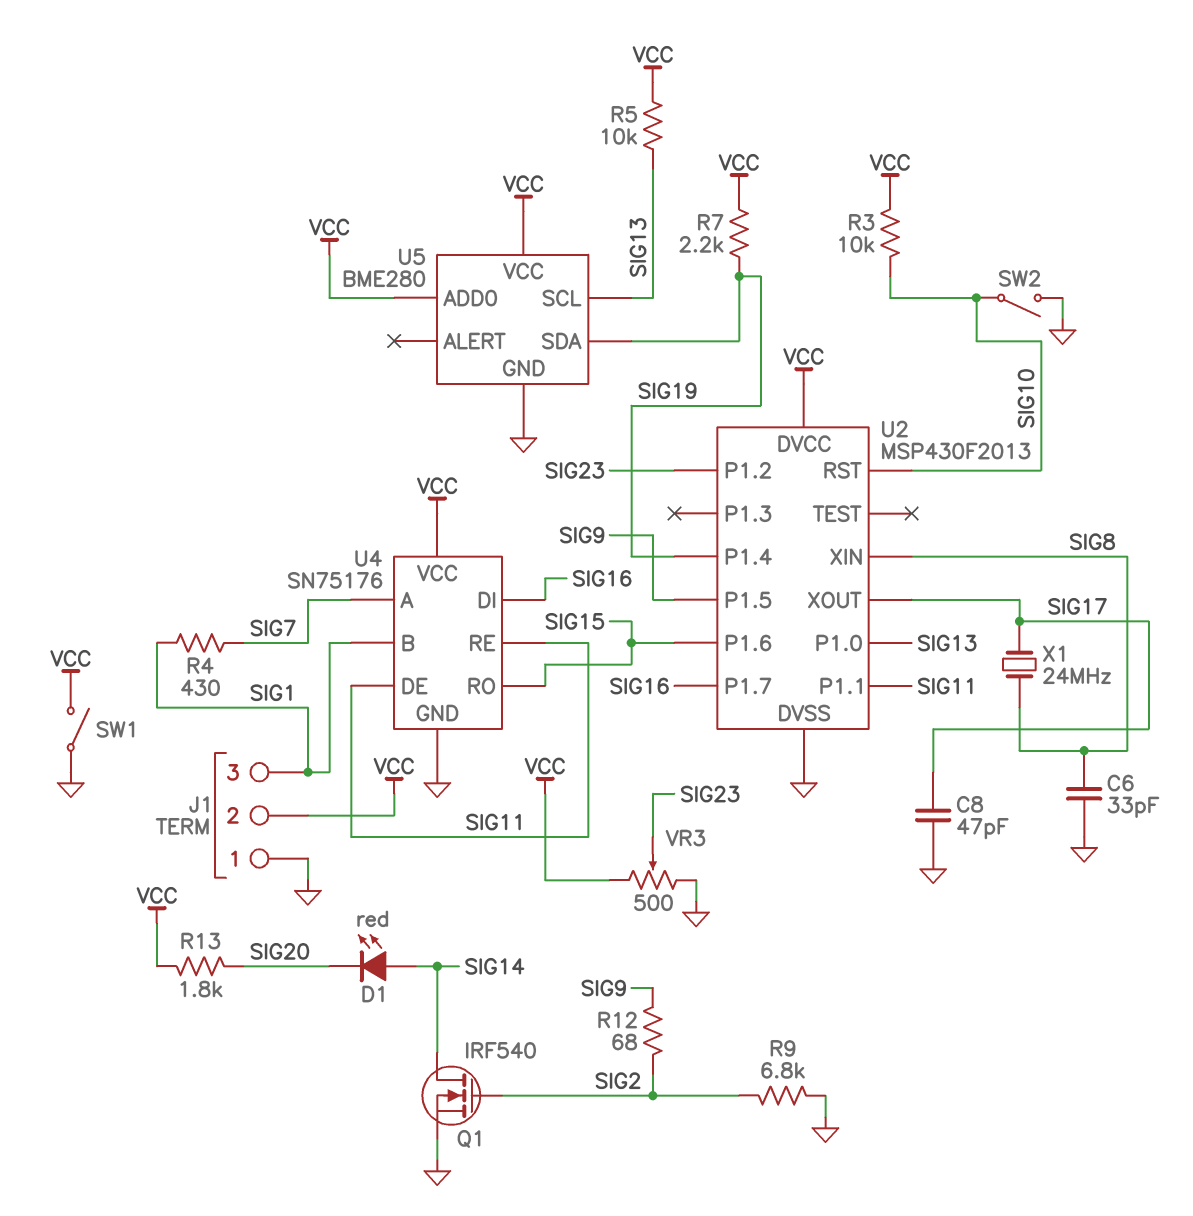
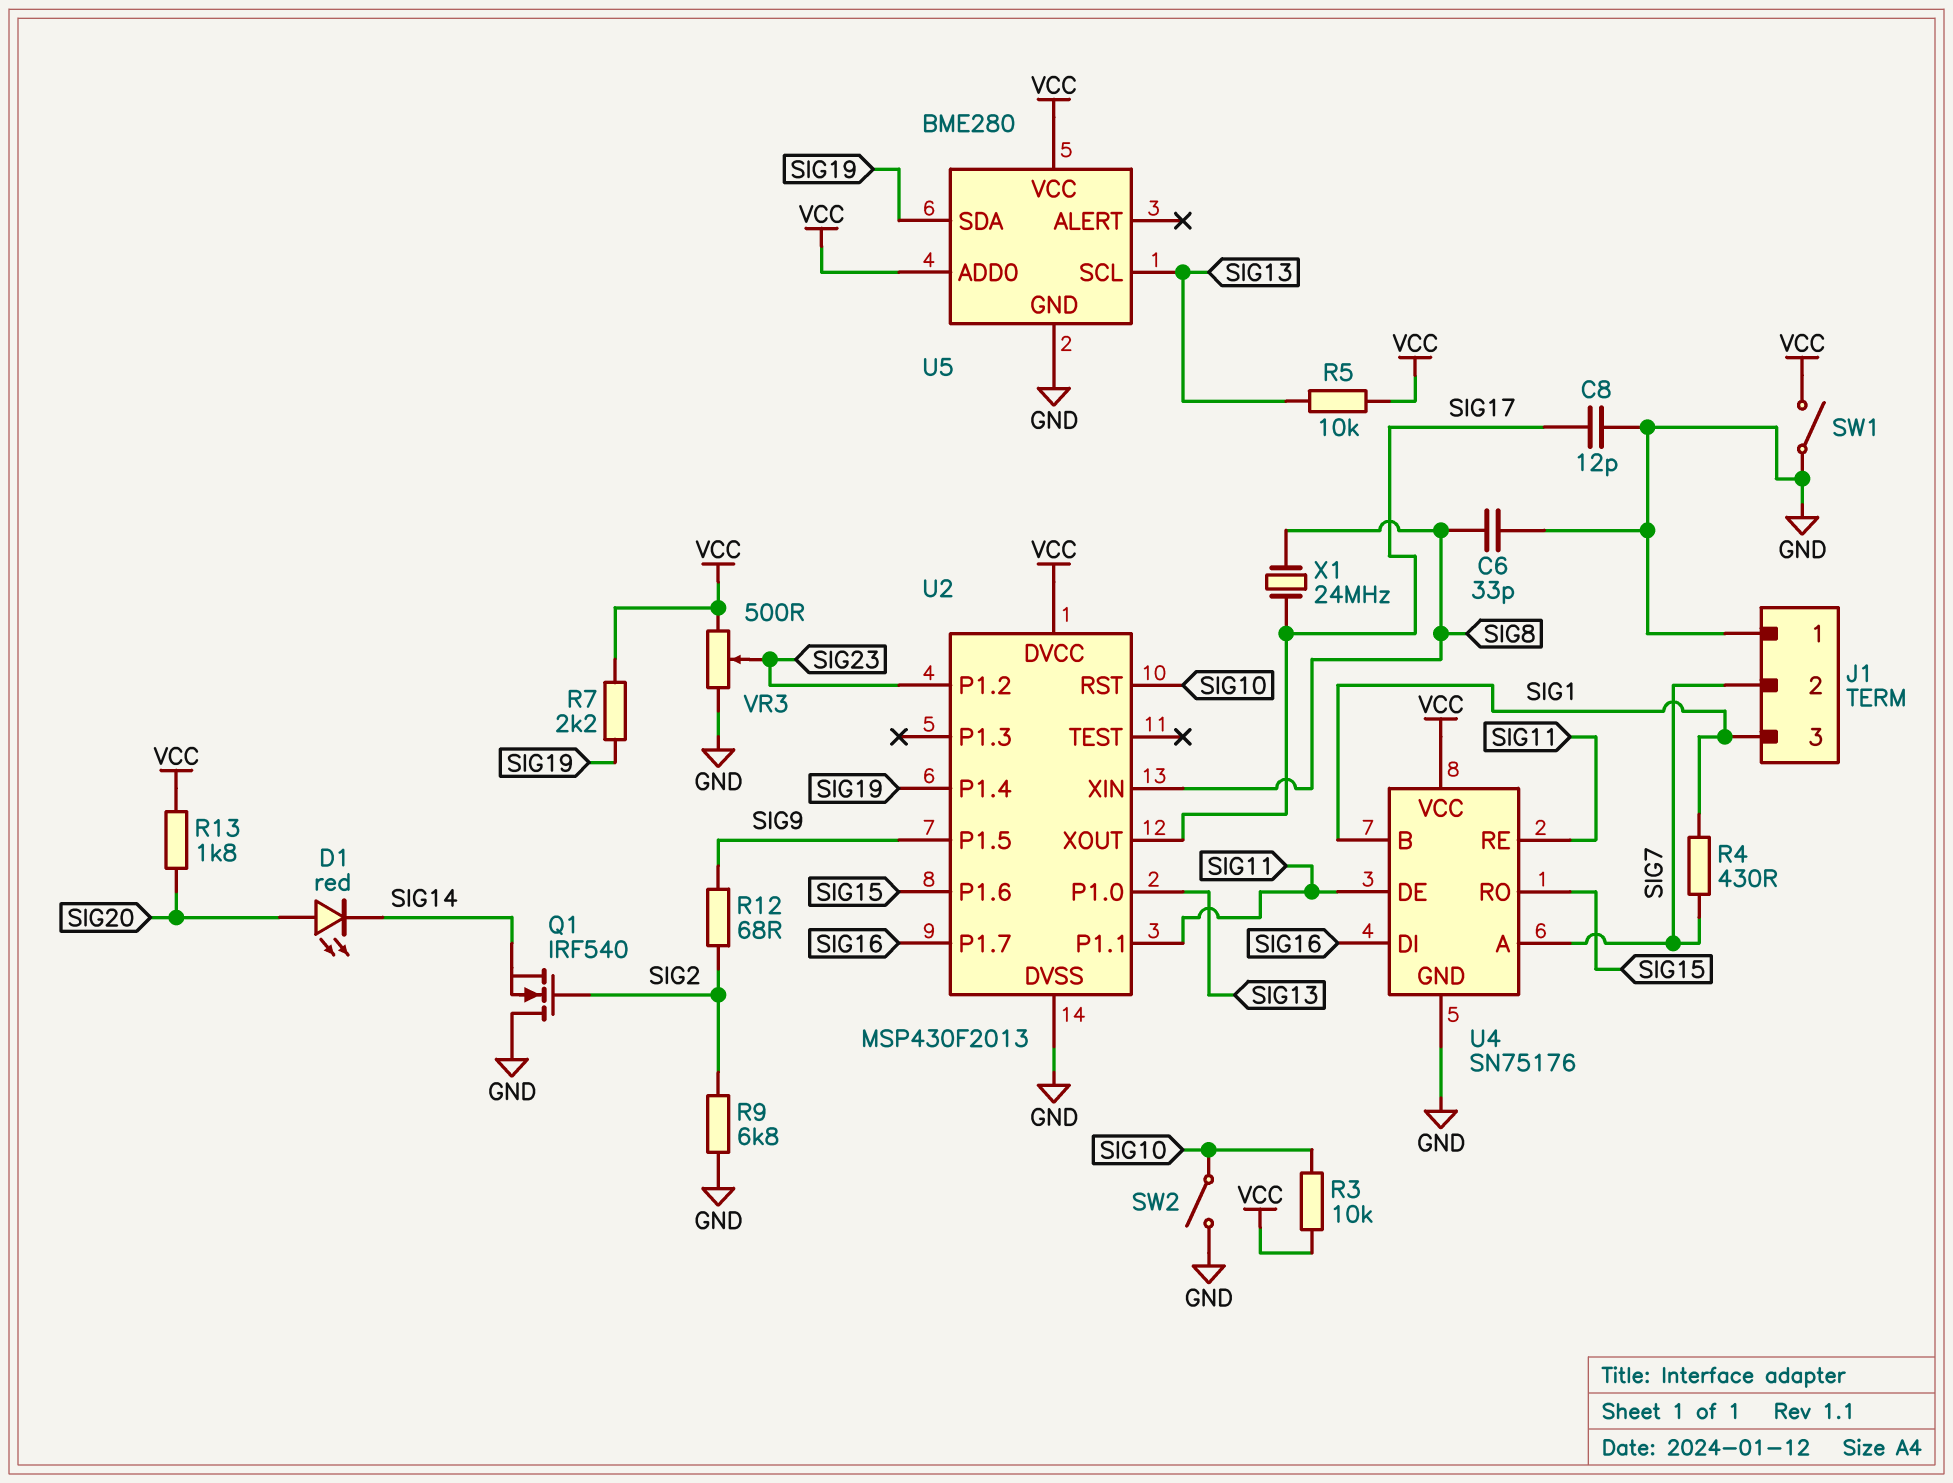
C8: 47pF (GND, SIG17) -> 12pF (GND, SIG17)
D1: LED red (A SIG14, K SIG20) -> LED red (A SIG20, K SIG14)
J1 pin 2: VCC -> SIG7
Q1: NMOS IRF540 (G SIG2, D SIG14, S GND) -> NMOS IRF540 (G SIG2, D GND, S SIG14)

